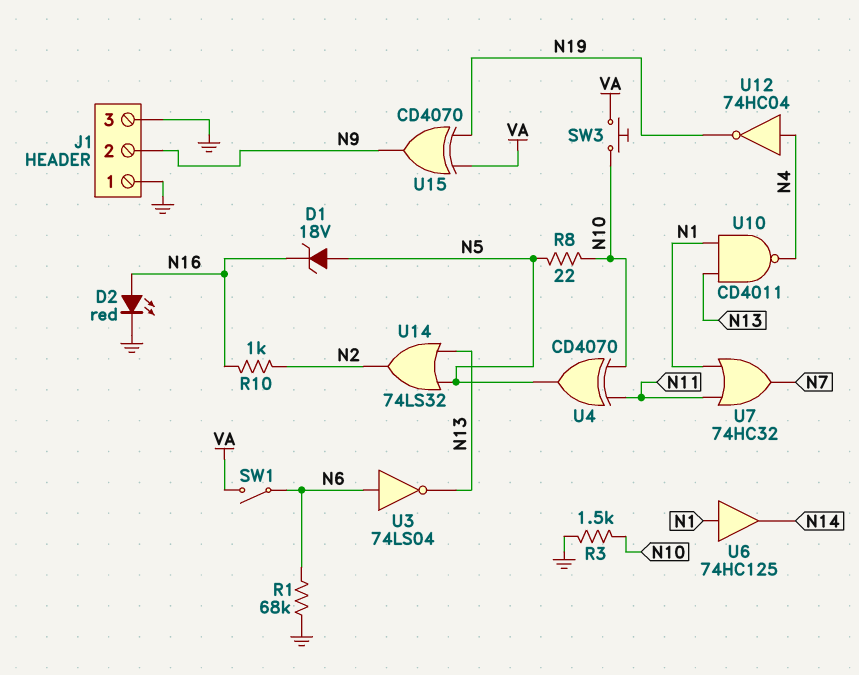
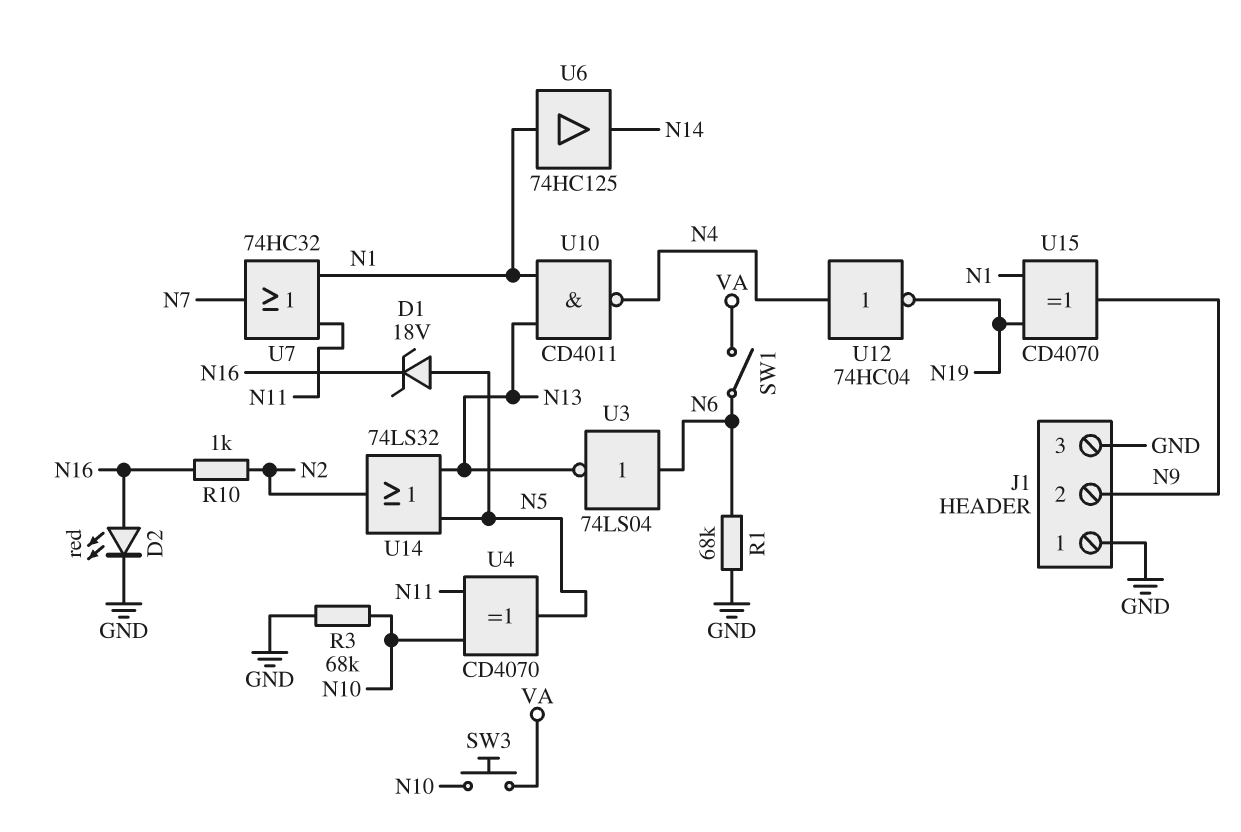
R3: 1.5k (GND, N10) -> 68k (GND, N10)
R8: 22 (N5, N10) -> none
U15: XOR CD4070 (in N19, in VA, out N9) -> XOR CD4070 (in N1, in N19, out N9)

